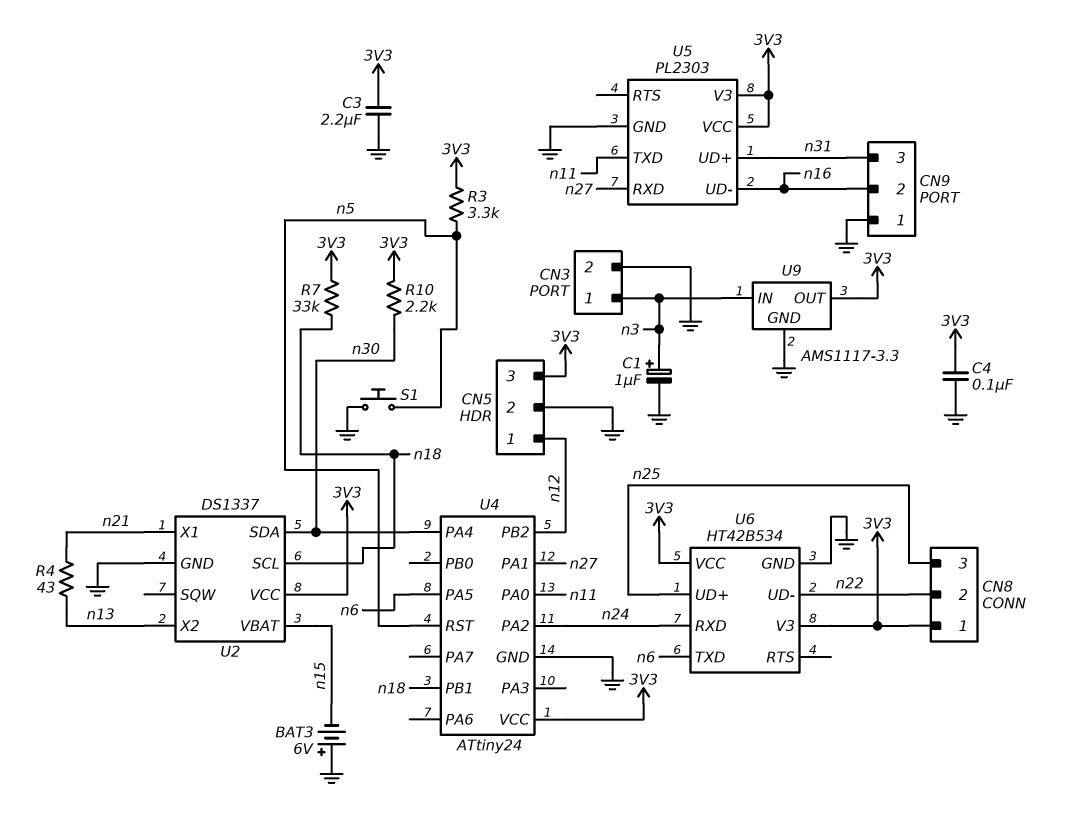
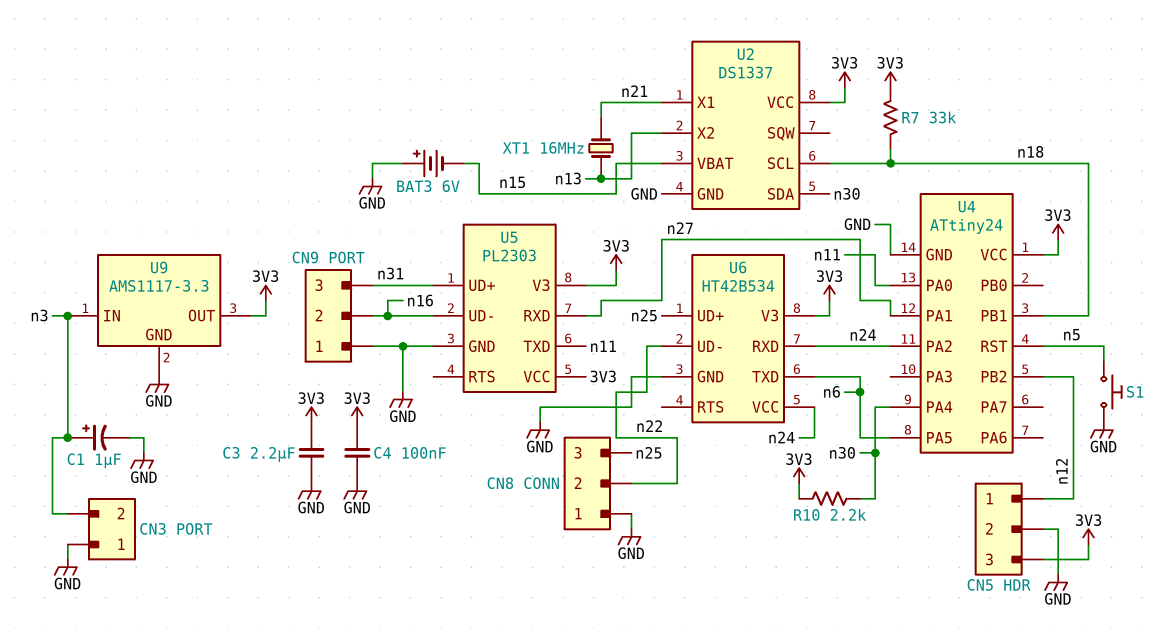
CN3 pin 1: n3 -> GND
CN3 pin 2: GND -> n3
CN8 pin 1: 3V3 -> GND
R3: 3.3k (3V3, n5) -> none
R4: 43 (n13, n21) -> none
U6 pin VCC: 3V3 -> n24
XT1: none -> 16MHz (n13, n21)

